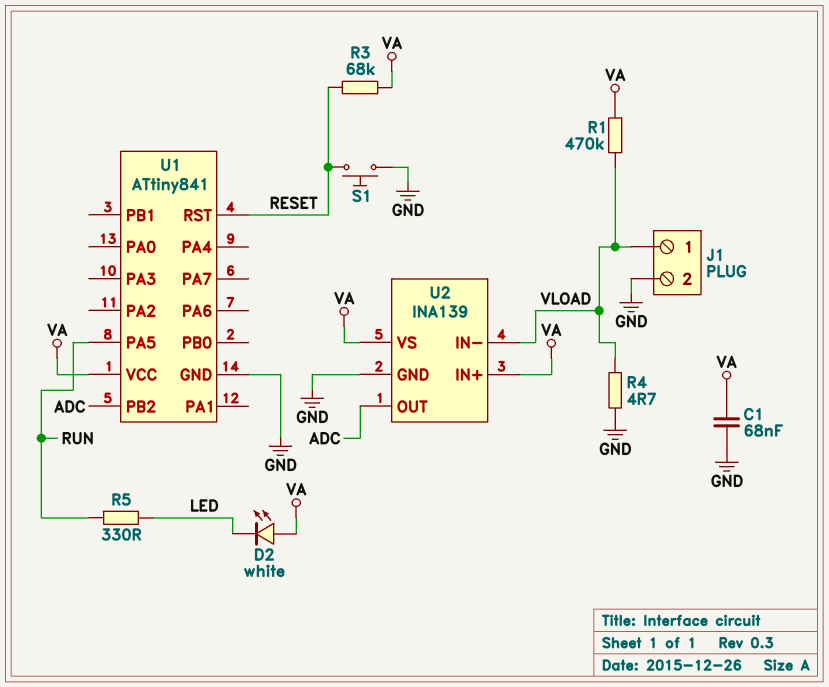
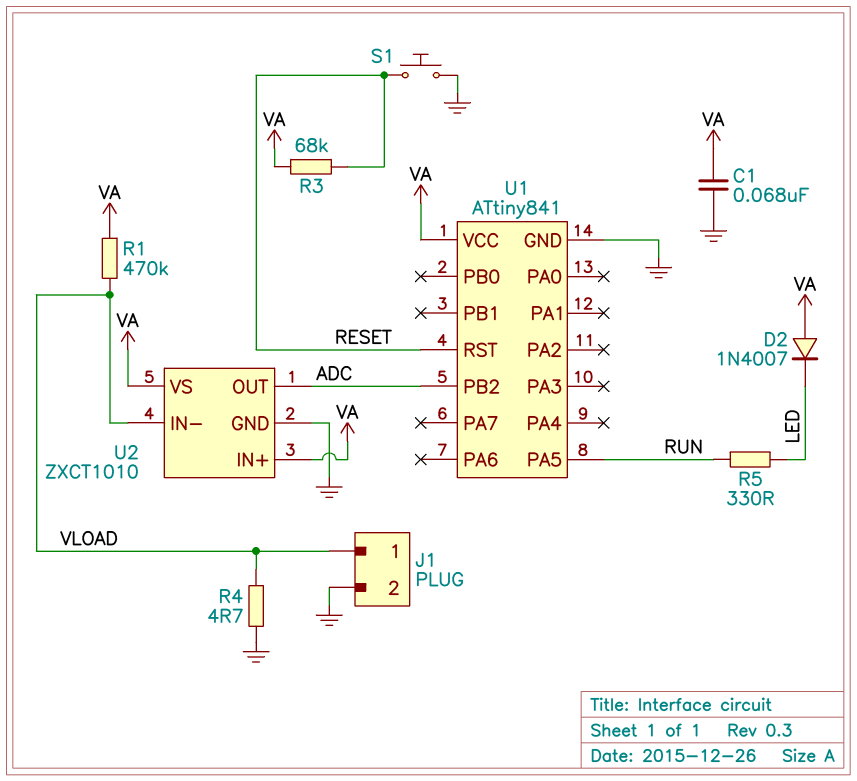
D2: LED white (A VA, K LED) -> diode 1N4007 (A VA, K LED)
U2: INA139 -> ZXCT1010

